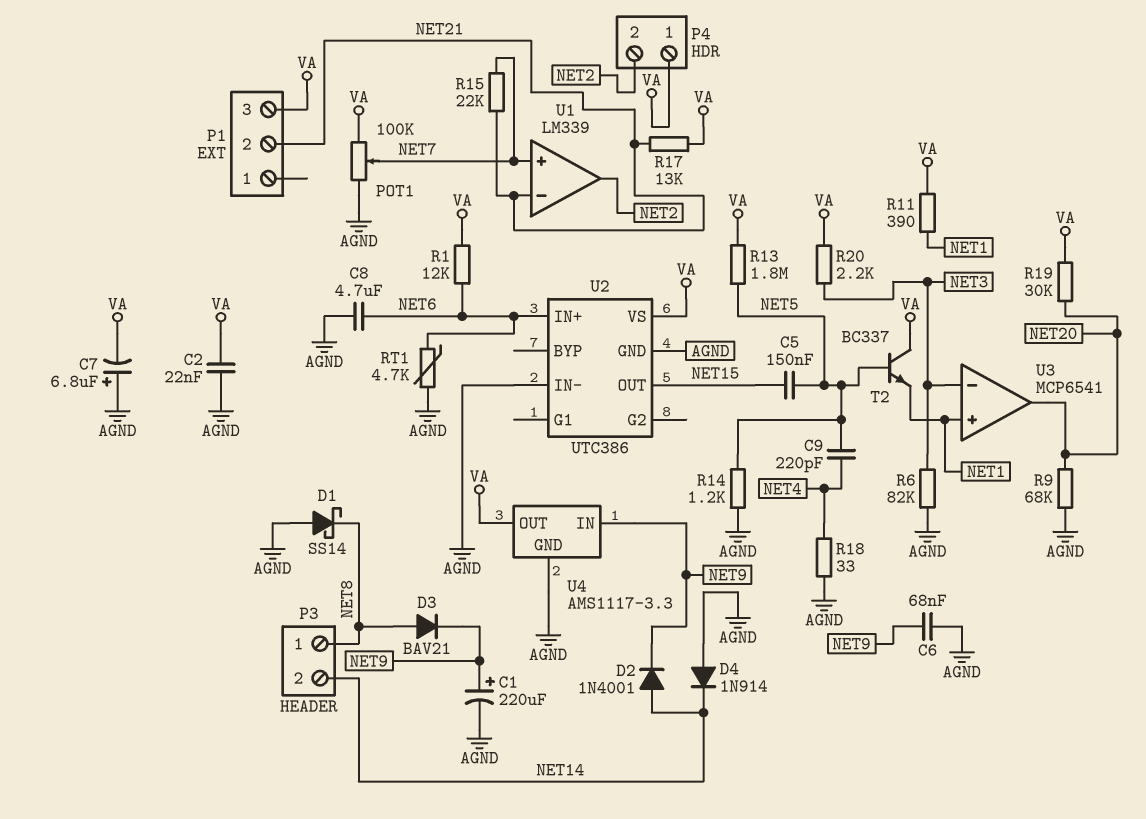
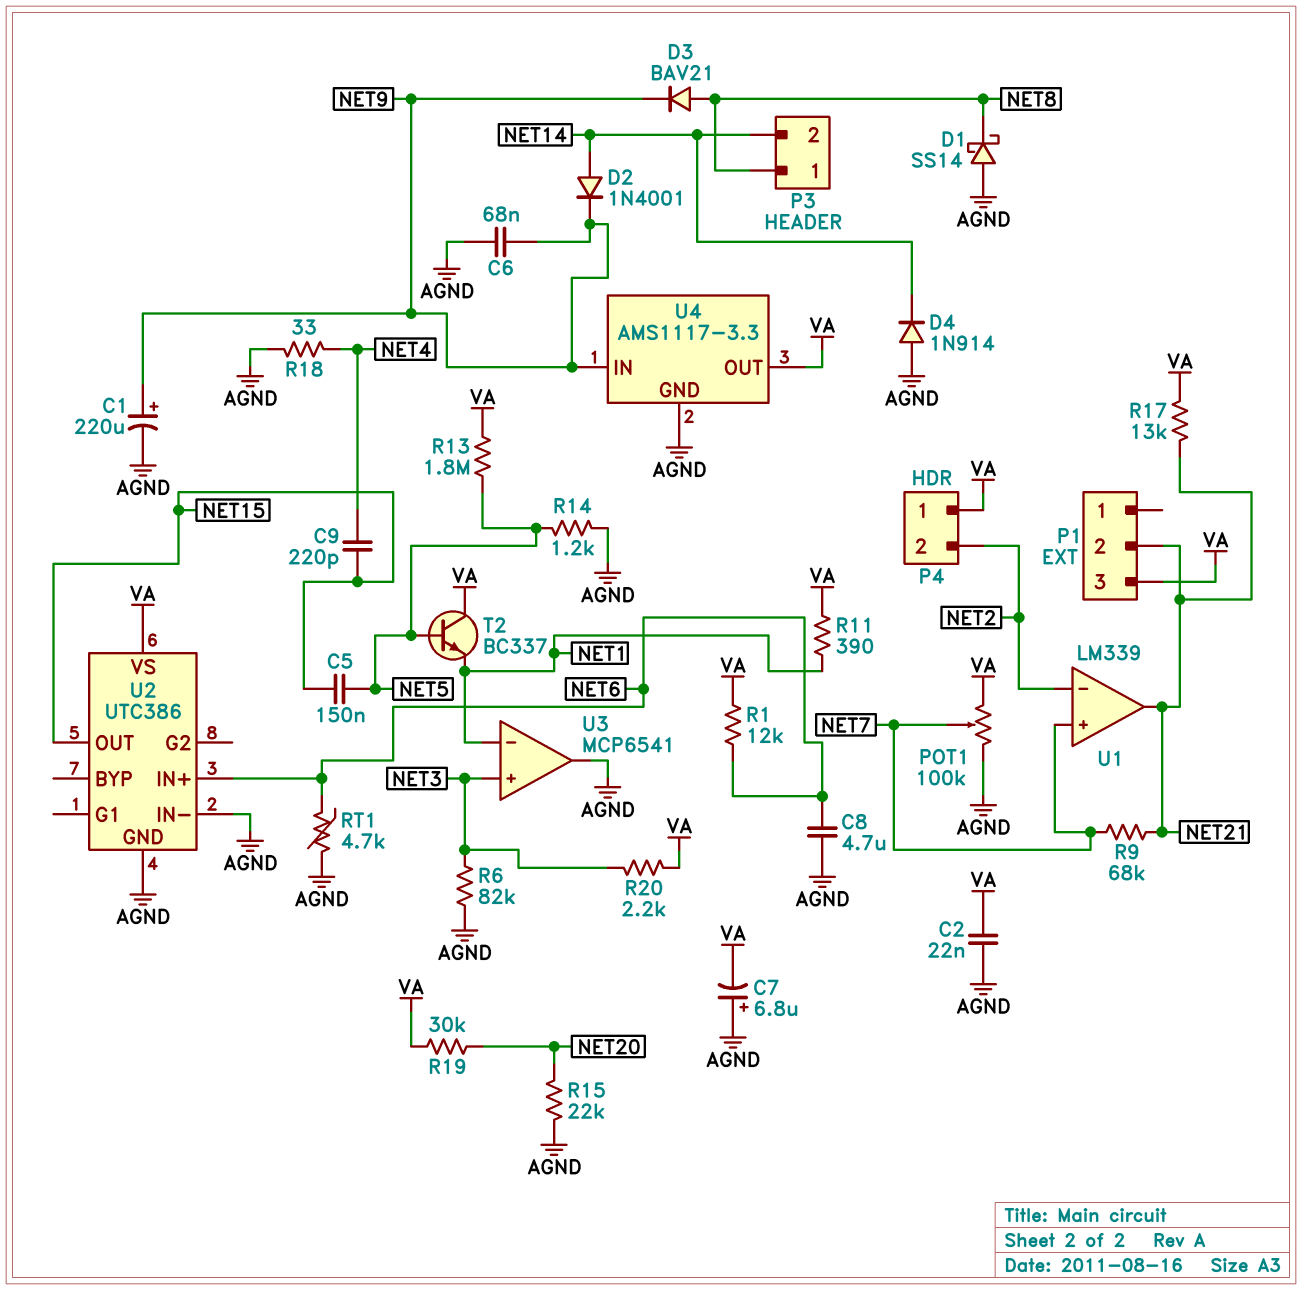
C9: 220pF (NET4, NET5) -> 220pF (NET4, NET15)
R9: 68k (AGND, NET20) -> 68k (NET7, NET21)
R15: 22k (NET7, NET21) -> 22k (AGND, NET20)
U1 pin in-: NET21 -> NET2
U1 pin out: NET2 -> NET21
U3 pin in+: NET1 -> NET3
U3 pin in-: NET3 -> NET1
U3 pin out: NET20 -> AGND

